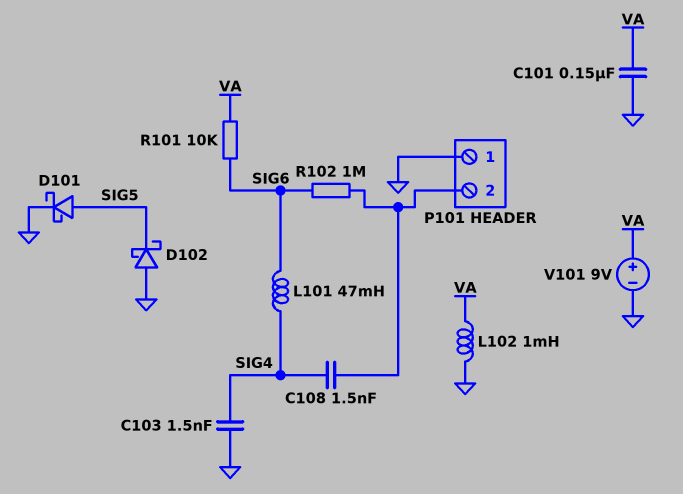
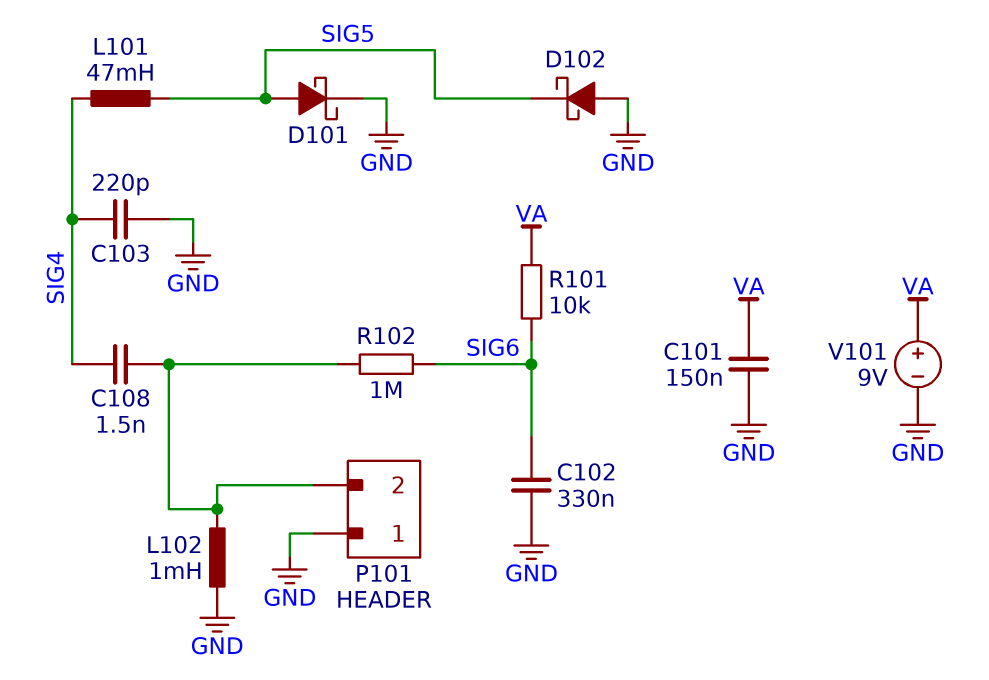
C102: none -> 330nF (GND, SIG6)
C103: 1.5nF (GND, SIG4) -> 220pF (GND, SIG4)
L101: 47mH (SIG4, SIG6) -> 47mH (SIG4, SIG5)
L102: 1mH (GND, VA) -> 1mH (GND, P101/2)

